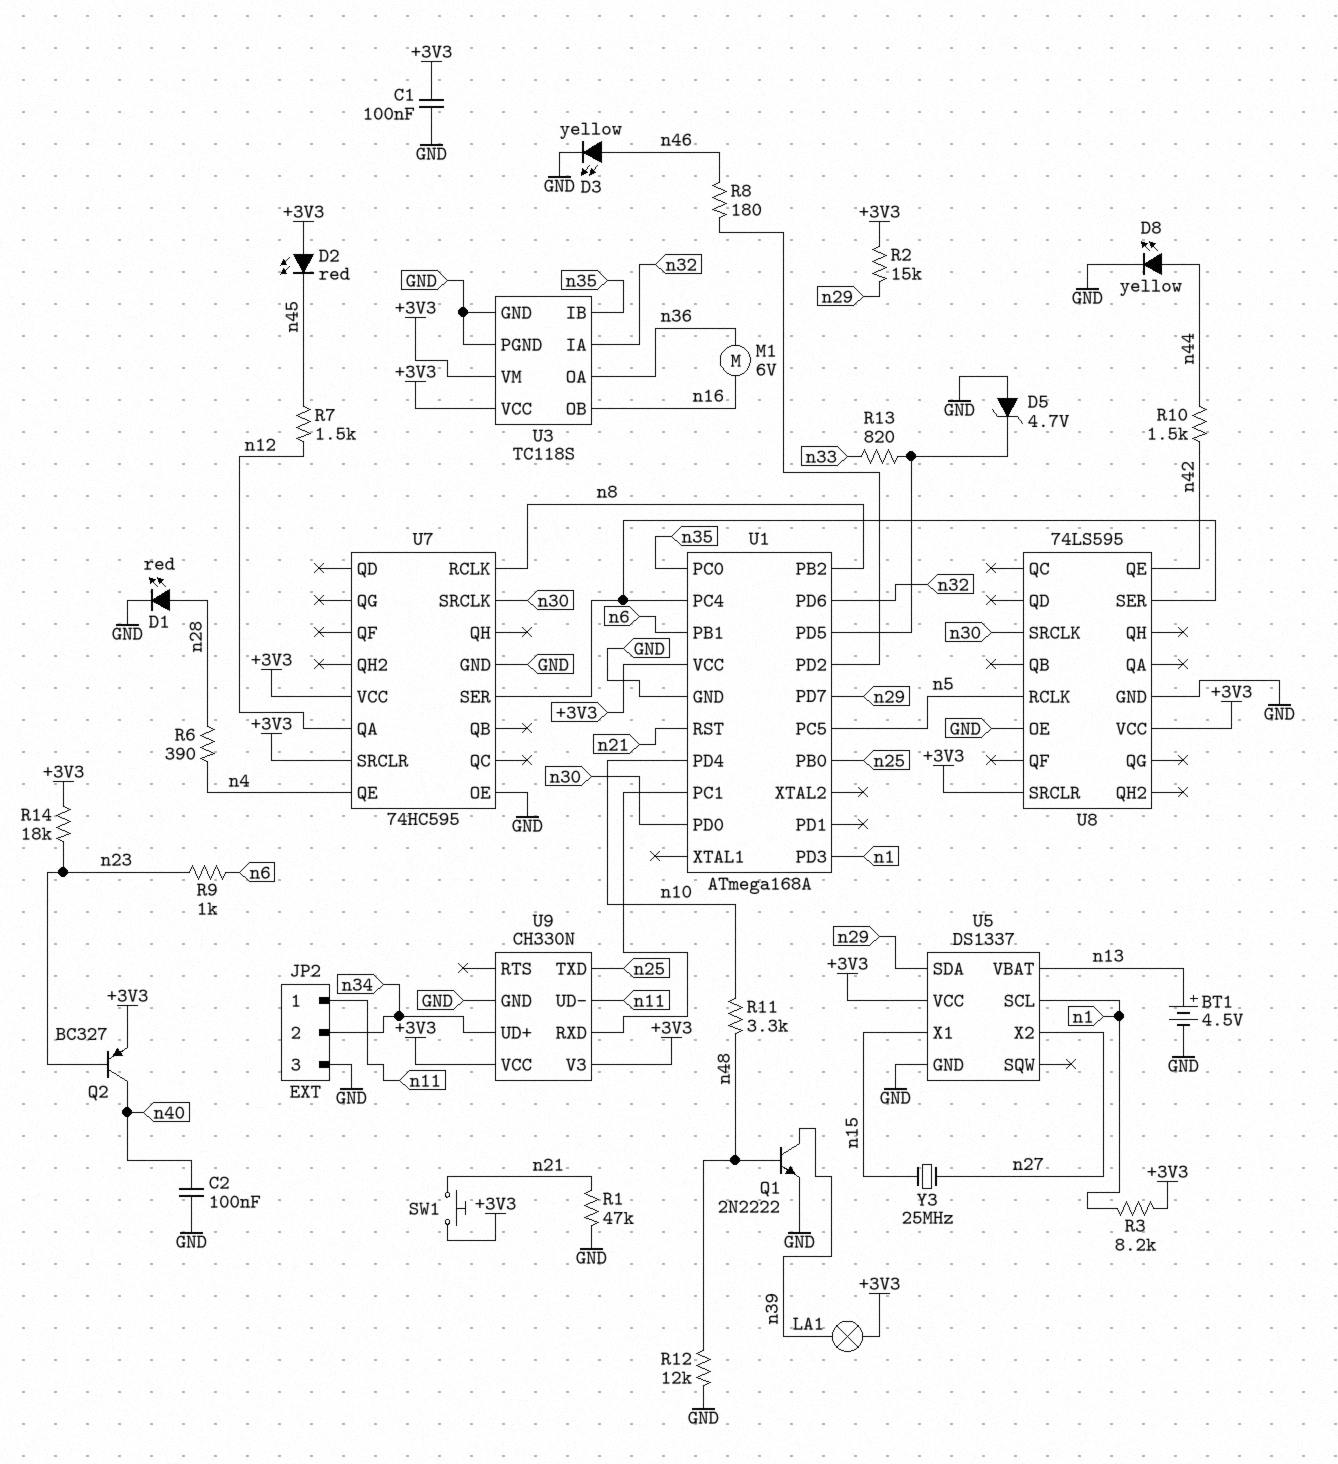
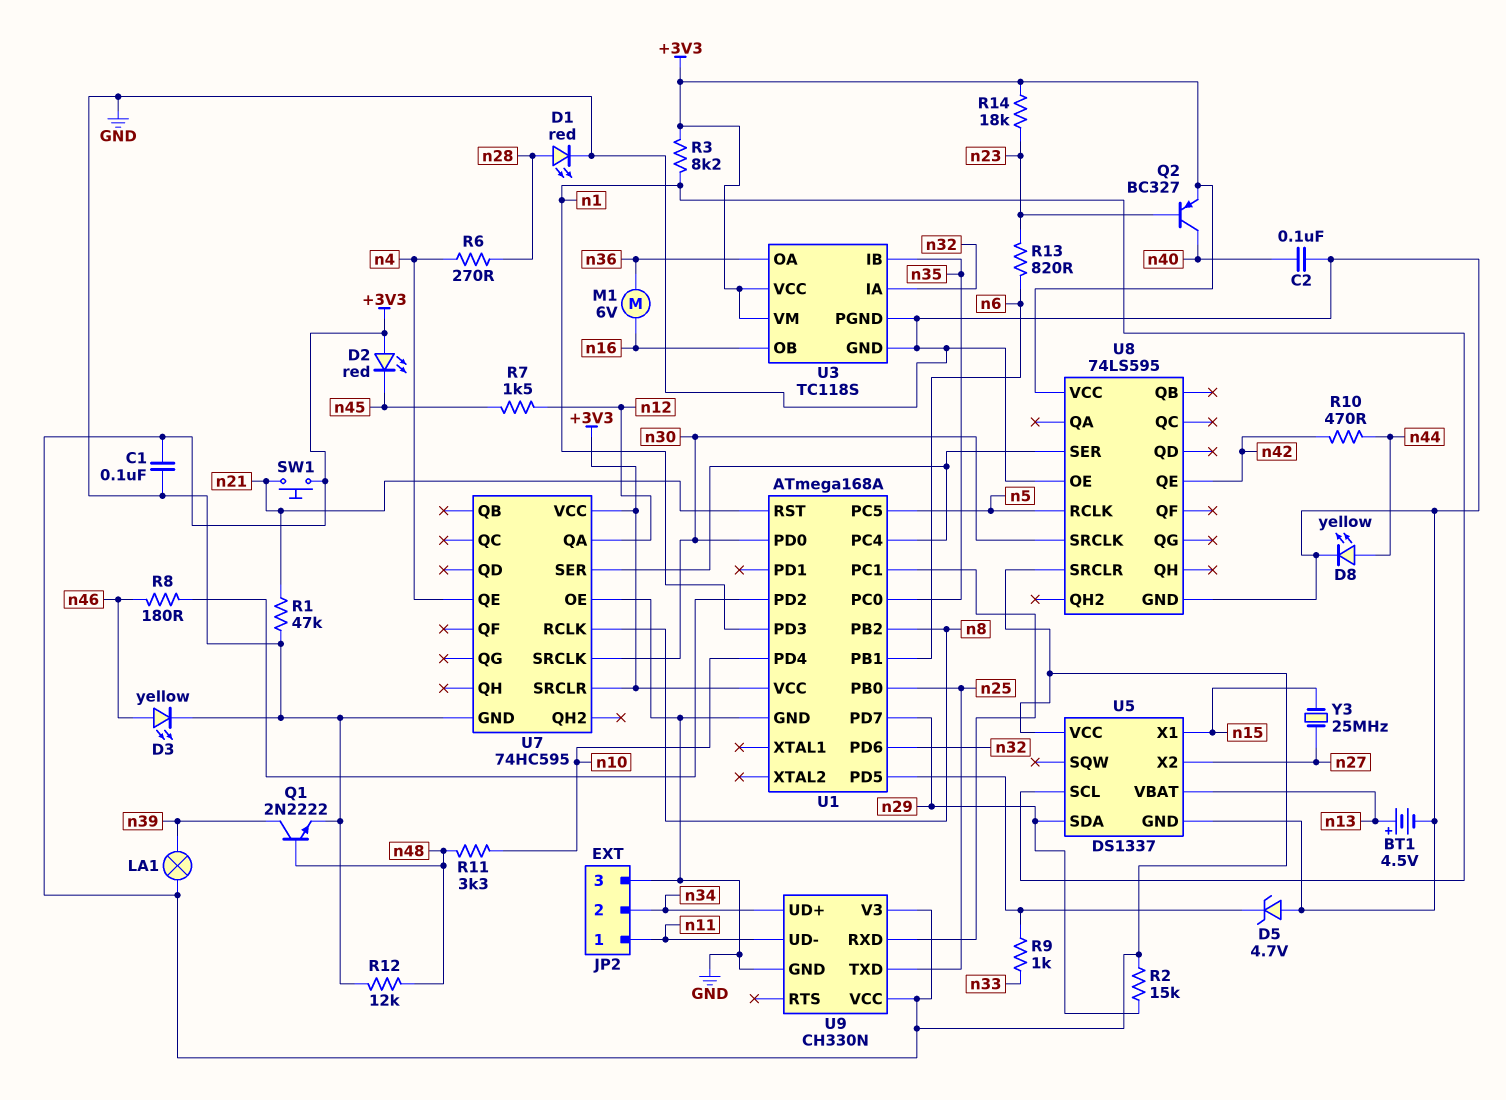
R6: 390 (n4, n28) -> 270 (n4, n28)
R9: 1k (n6, n23) -> 1k (U1/PD5, n33)
R10: 1.5k (n42, n44) -> 470 (n42, n44)
R13: 820 (U1/PD5, n33) -> 820 (n6, n23)

